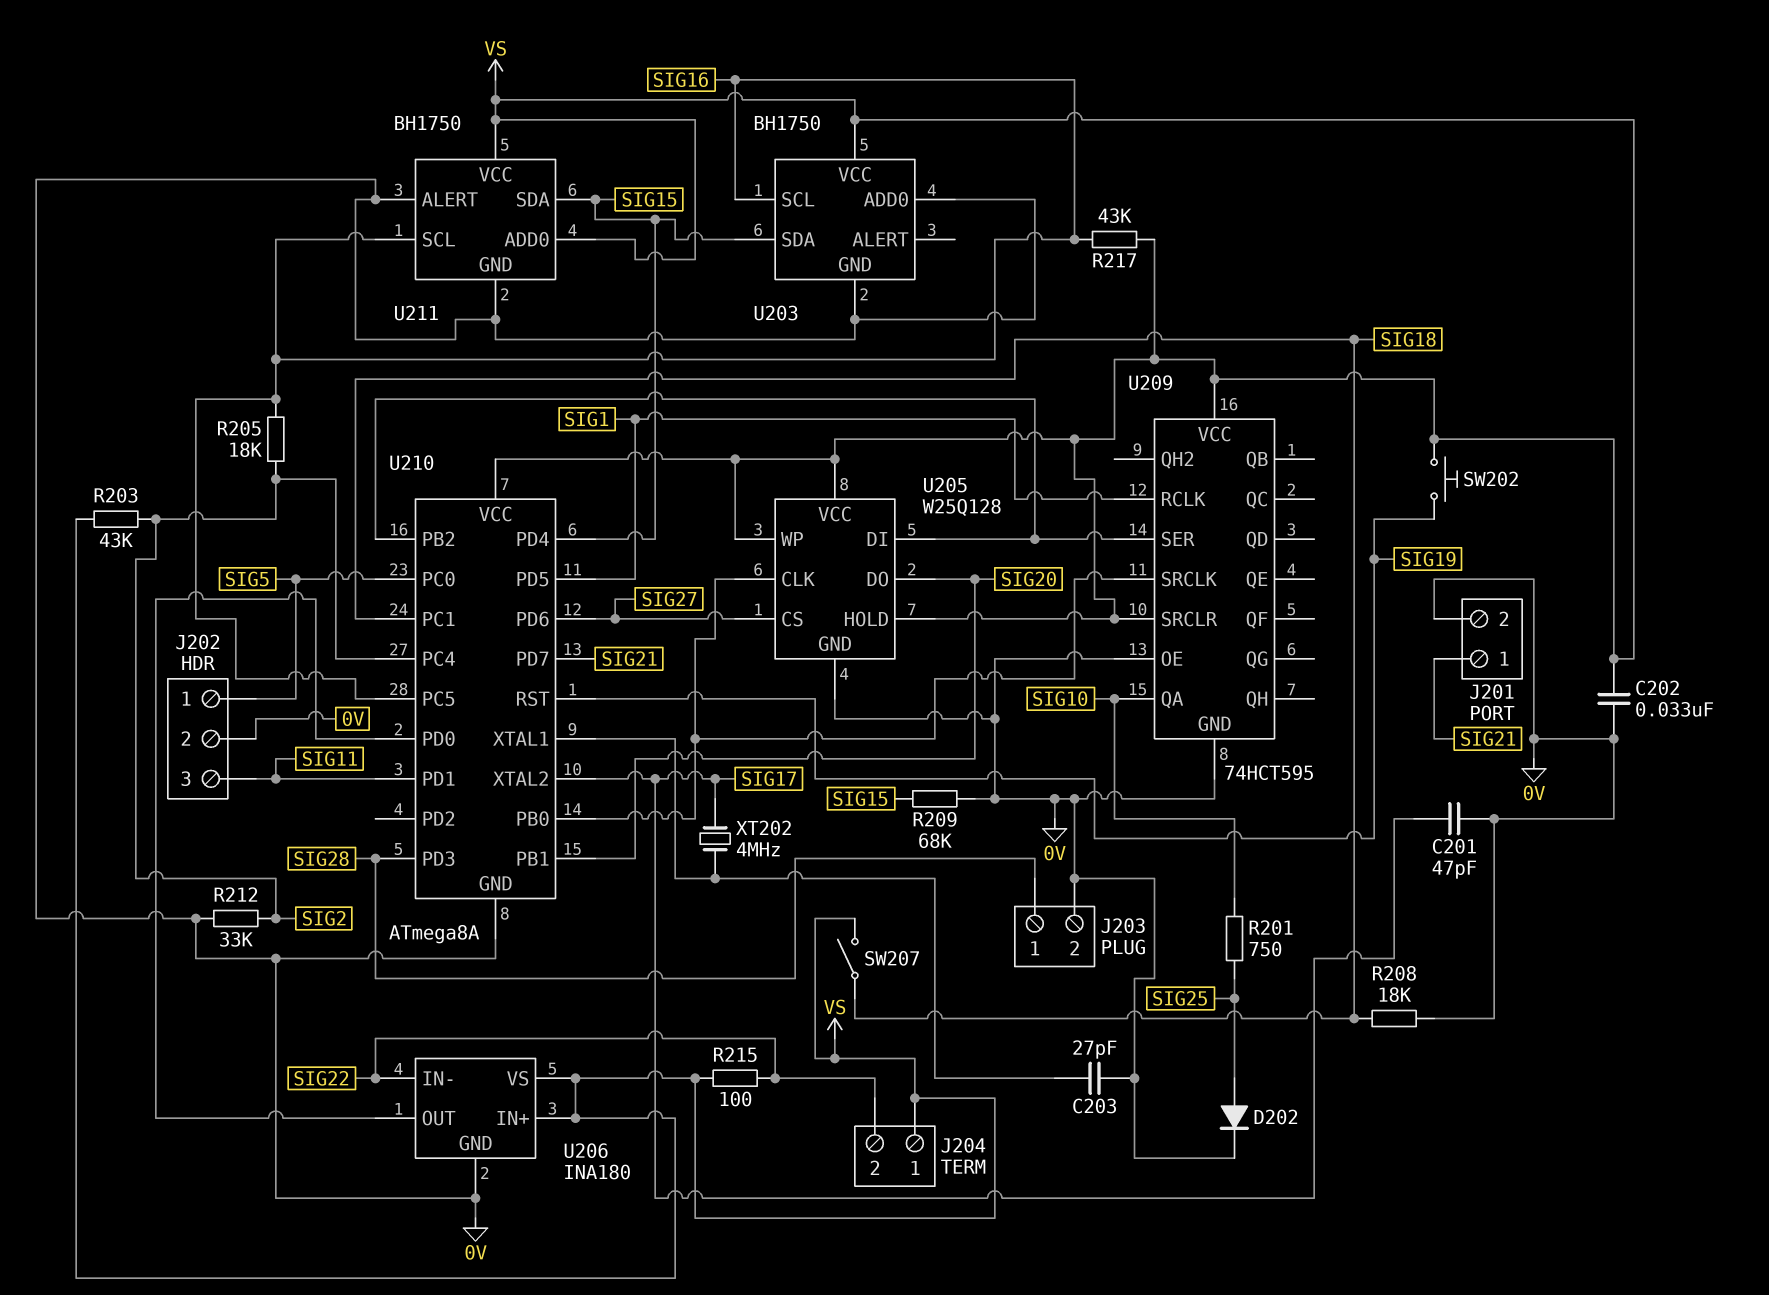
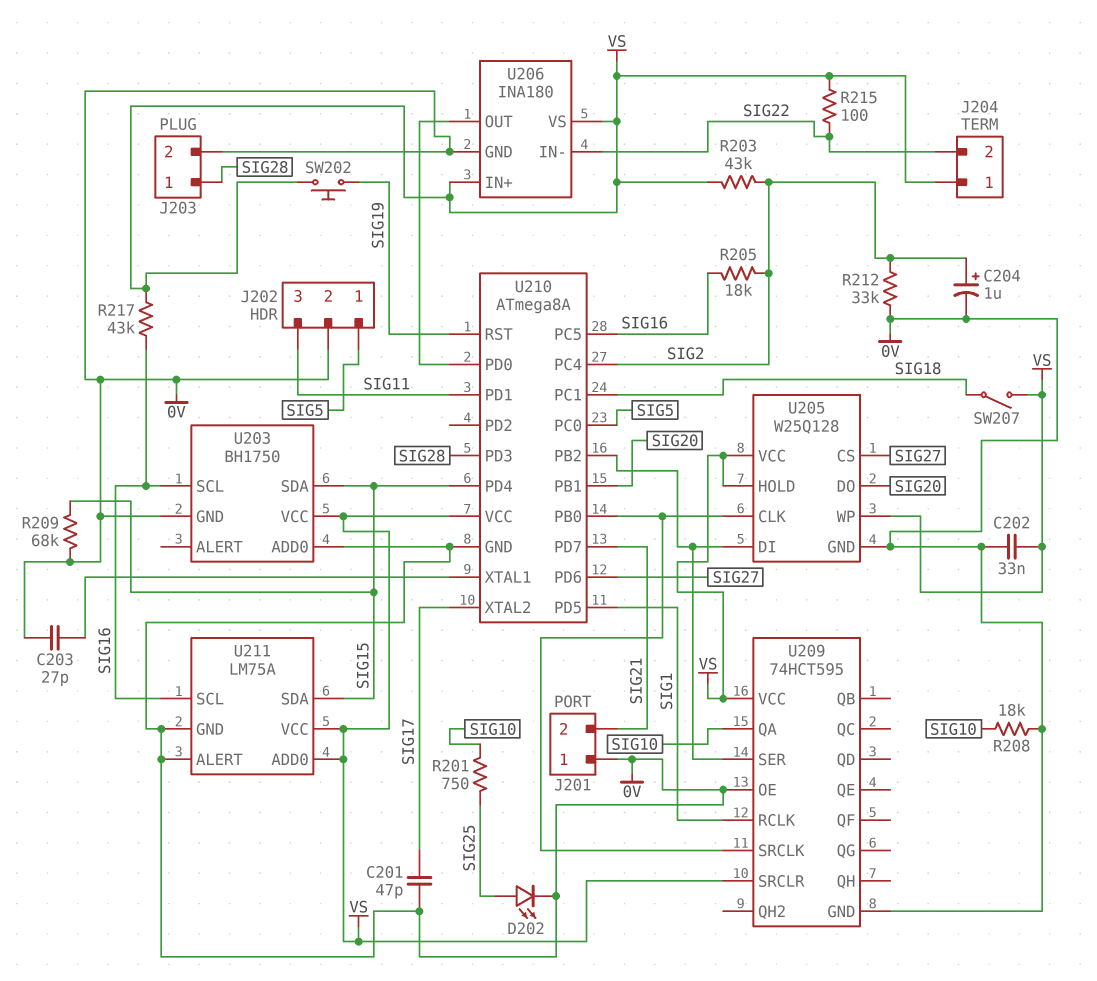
C204: none -> 1uF (plus SIG2, minus 0V)
D202: diode (A SIG25, K 0V) -> LED (A SIG25, K 0V)
J201 pin 1: SIG21 -> 0V
J201 pin 2: 0V -> SIG21
R208: 18k (0V, SIG18) -> 18k (0V, SIG10)
U211: BH1750 -> LM75A
XT202: 4MHz (SIG17, U210/XTAL1) -> none

